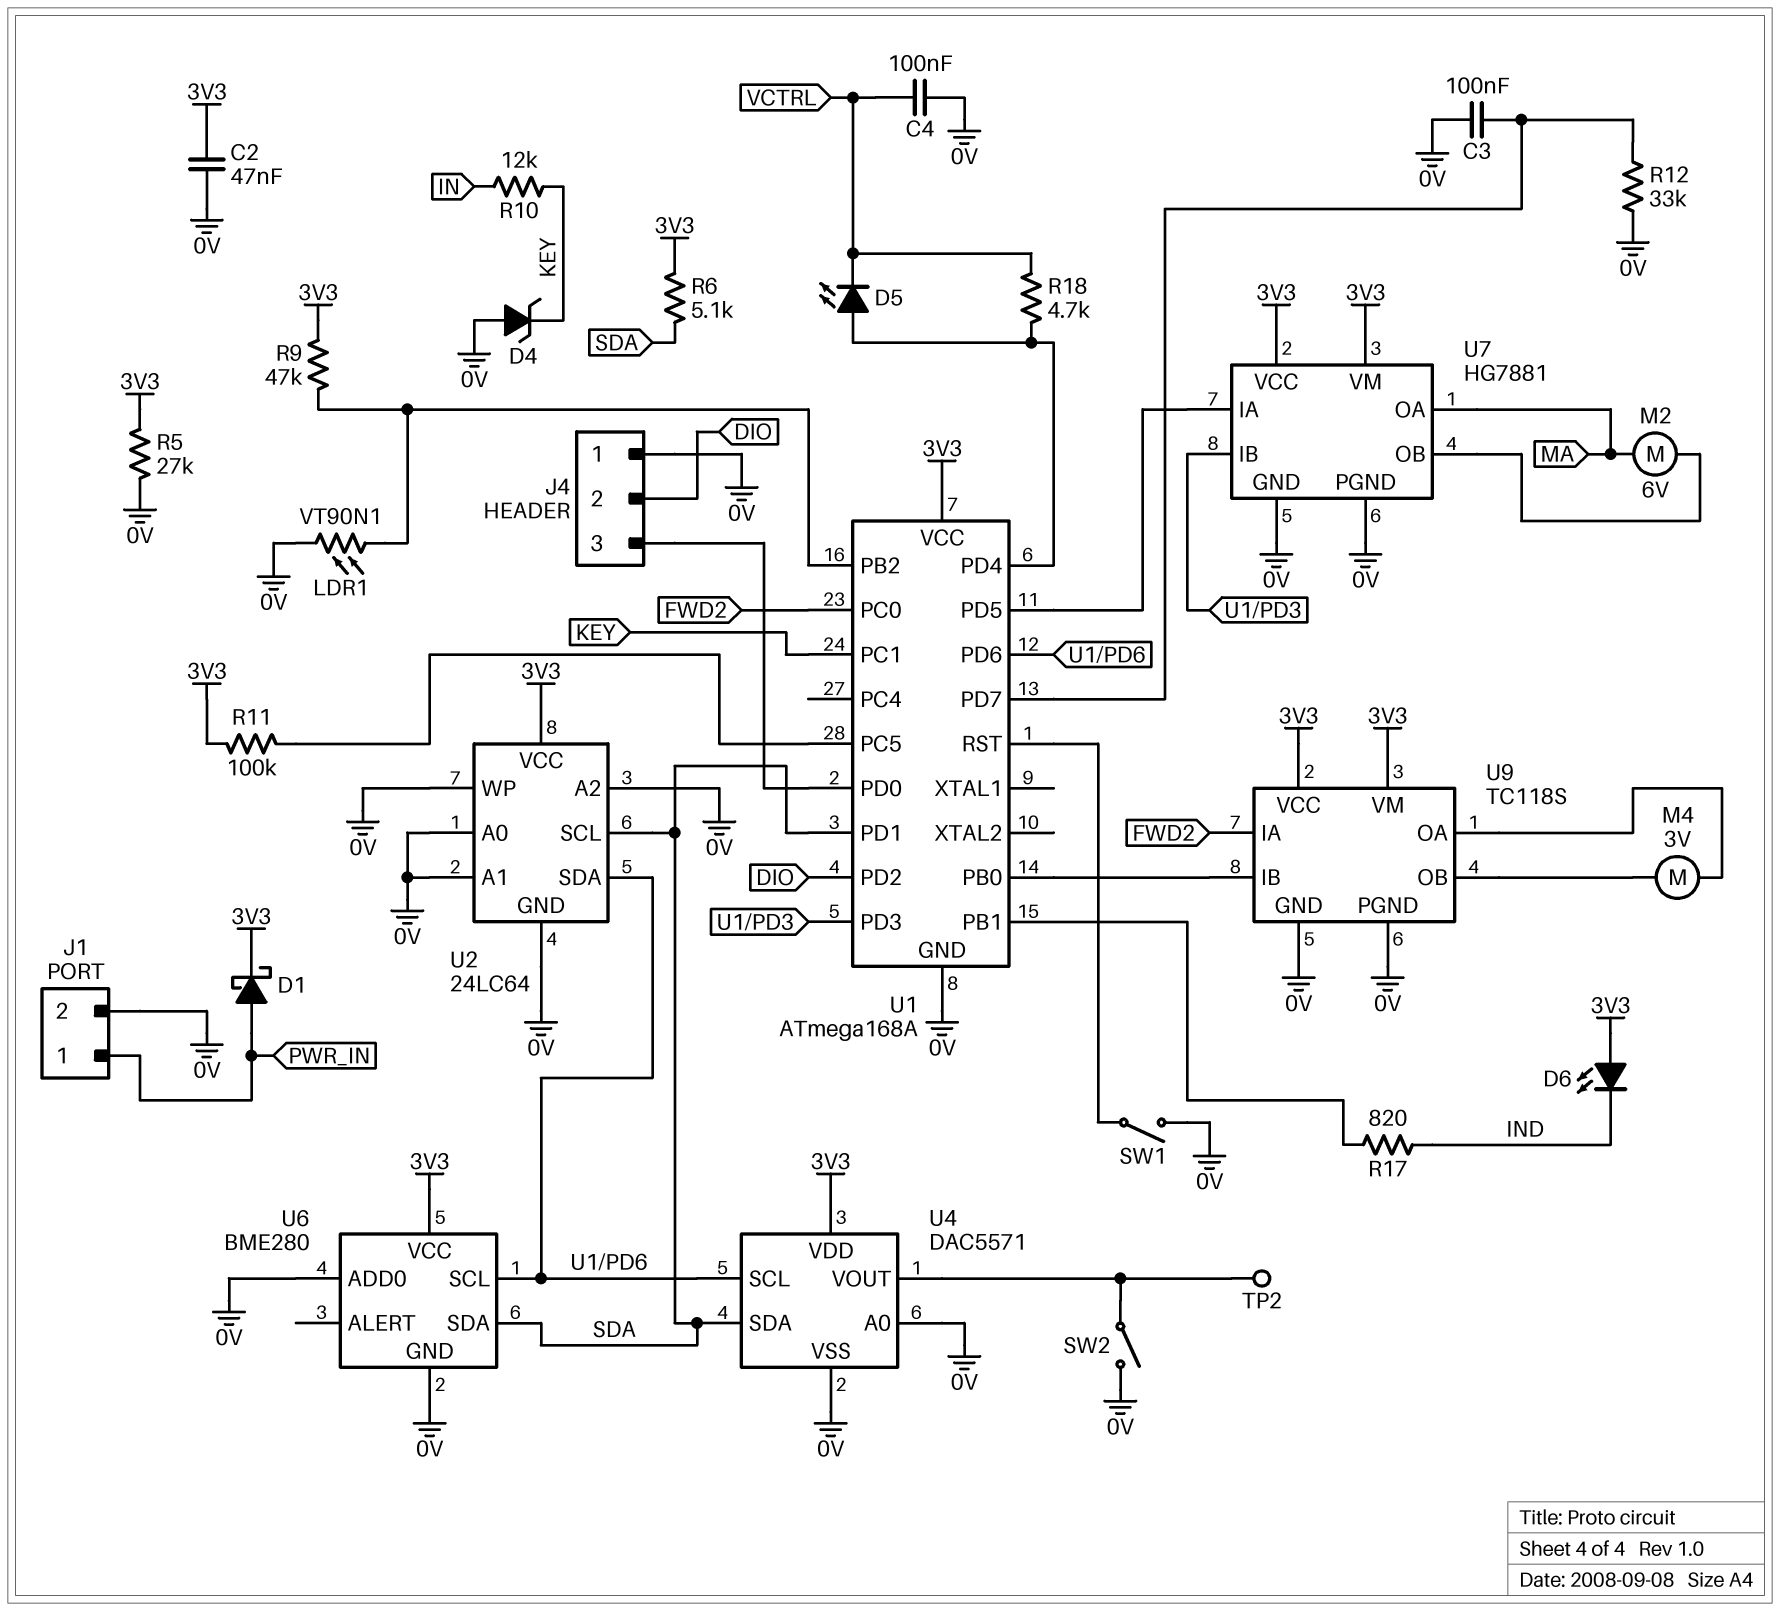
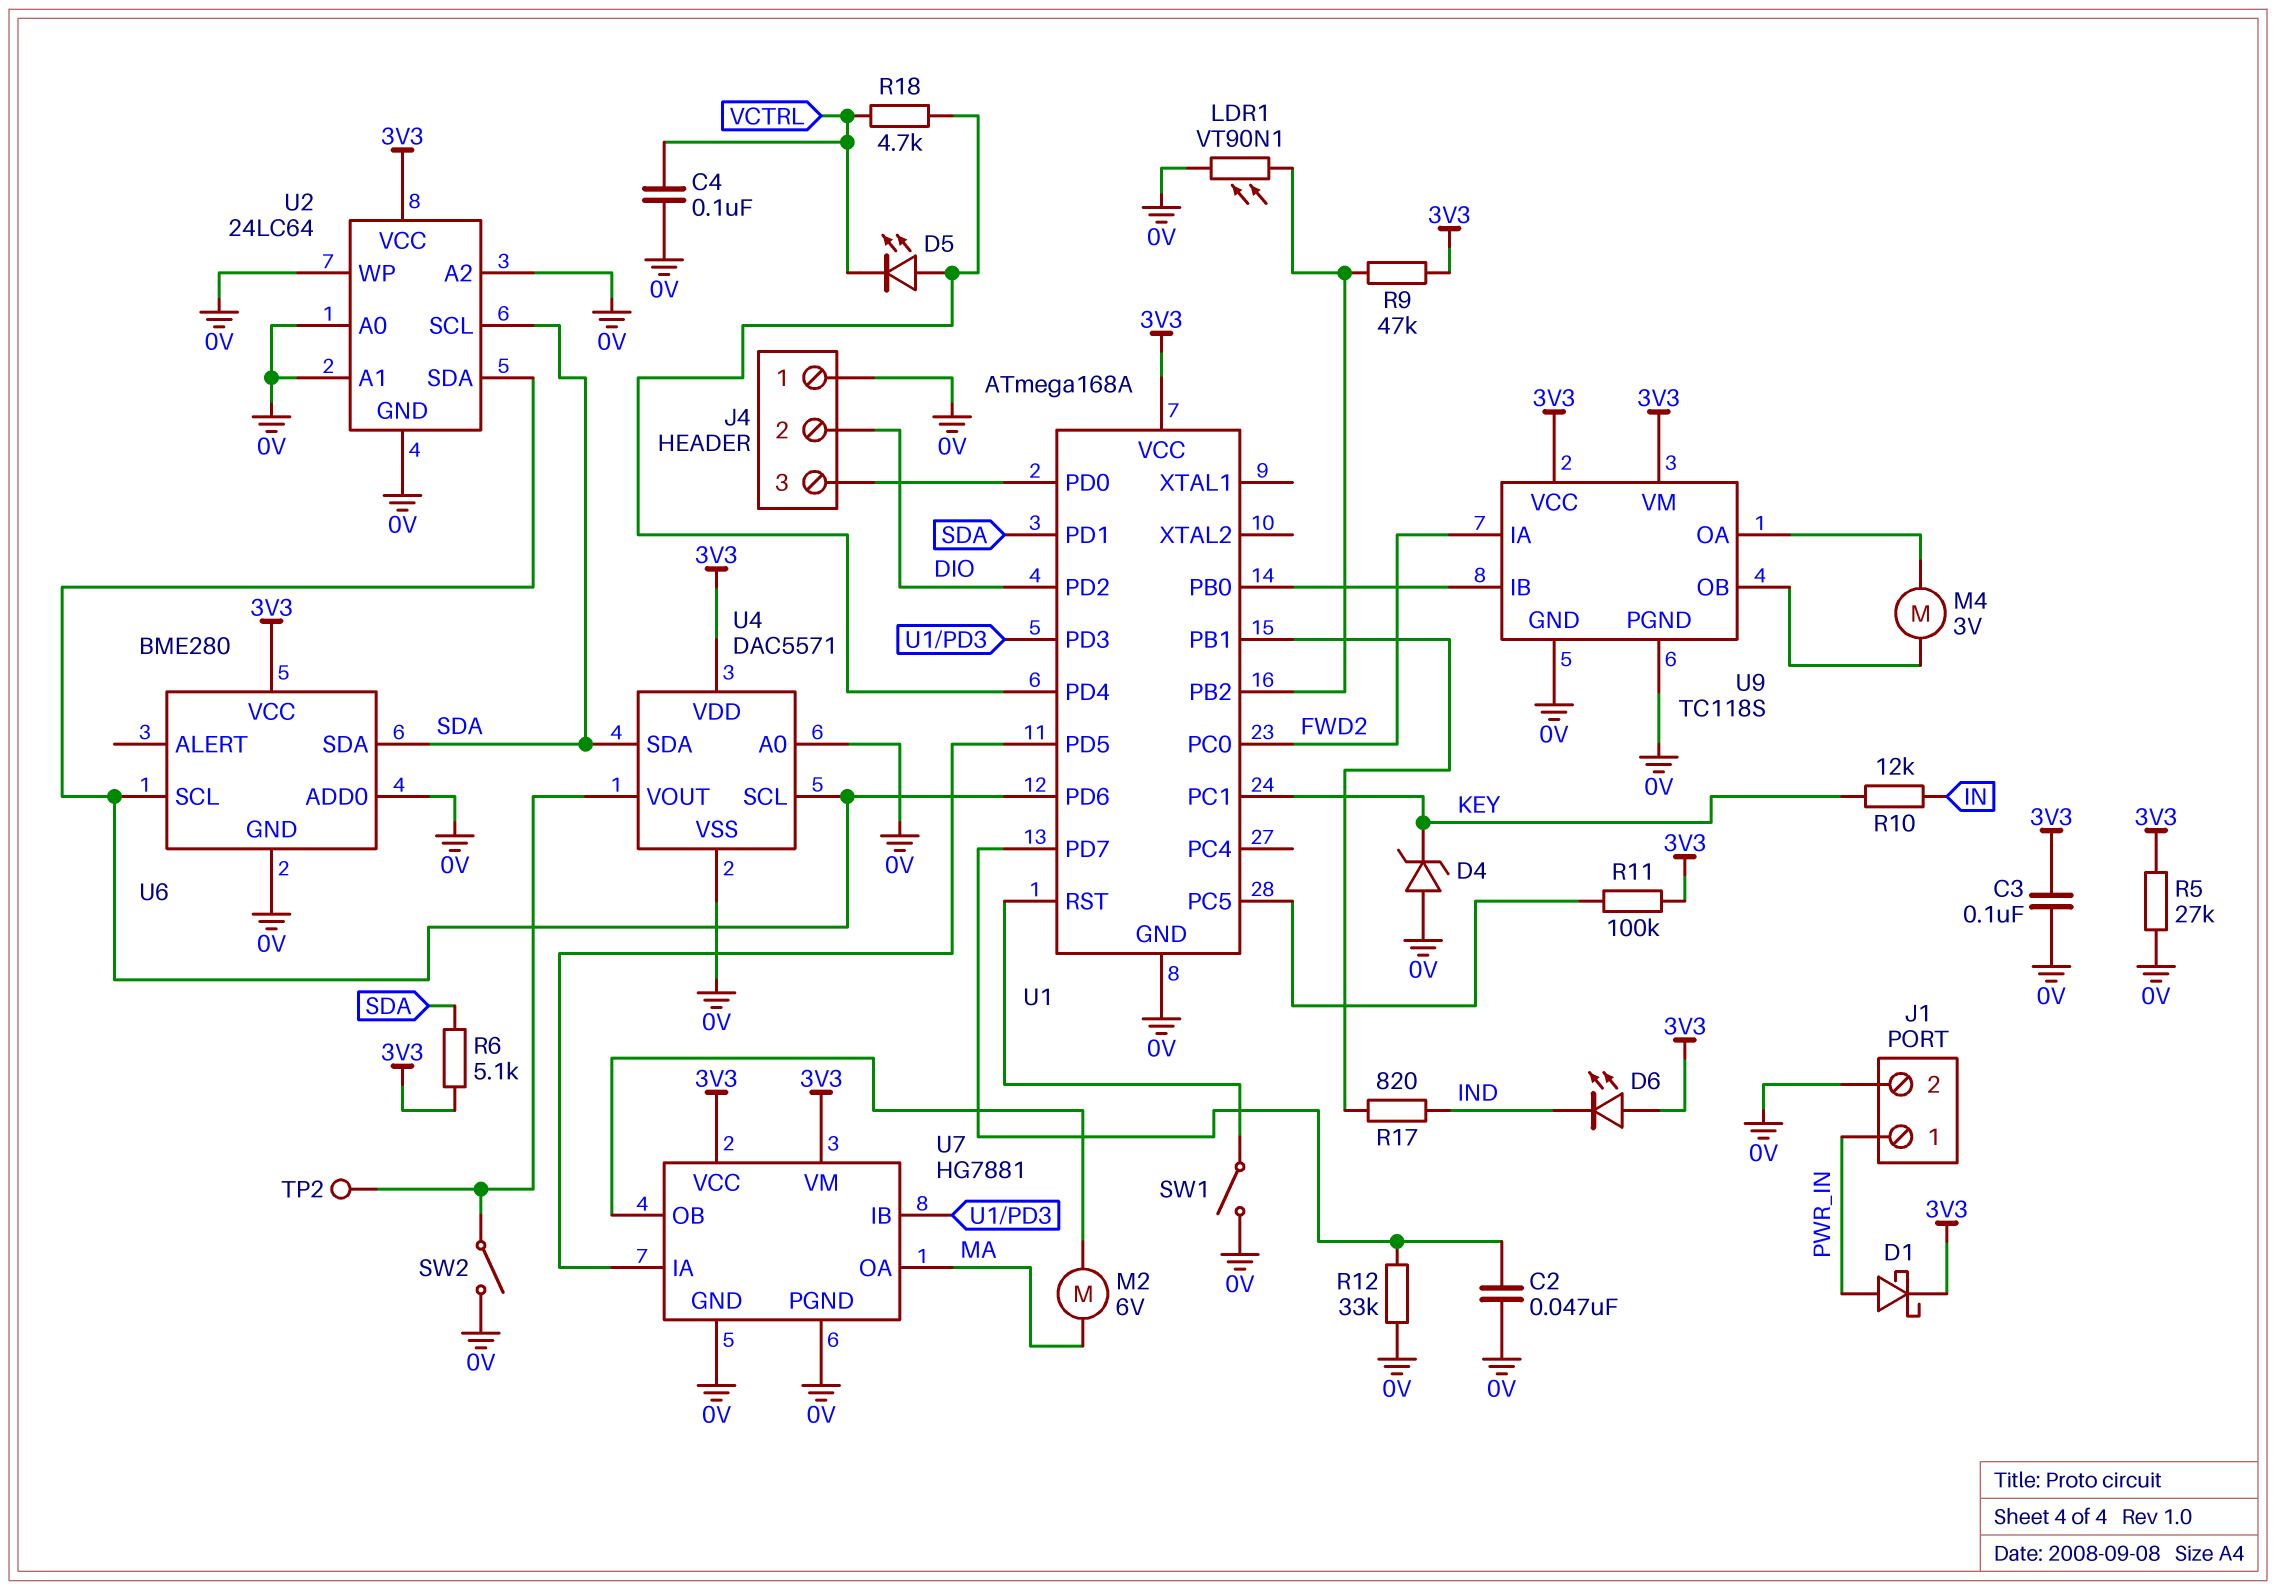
C2: 47nF (0V, 3V3) -> 47nF (0V, U1/PD7)
C3: 100nF (0V, U1/PD7) -> 100nF (0V, 3V3)

